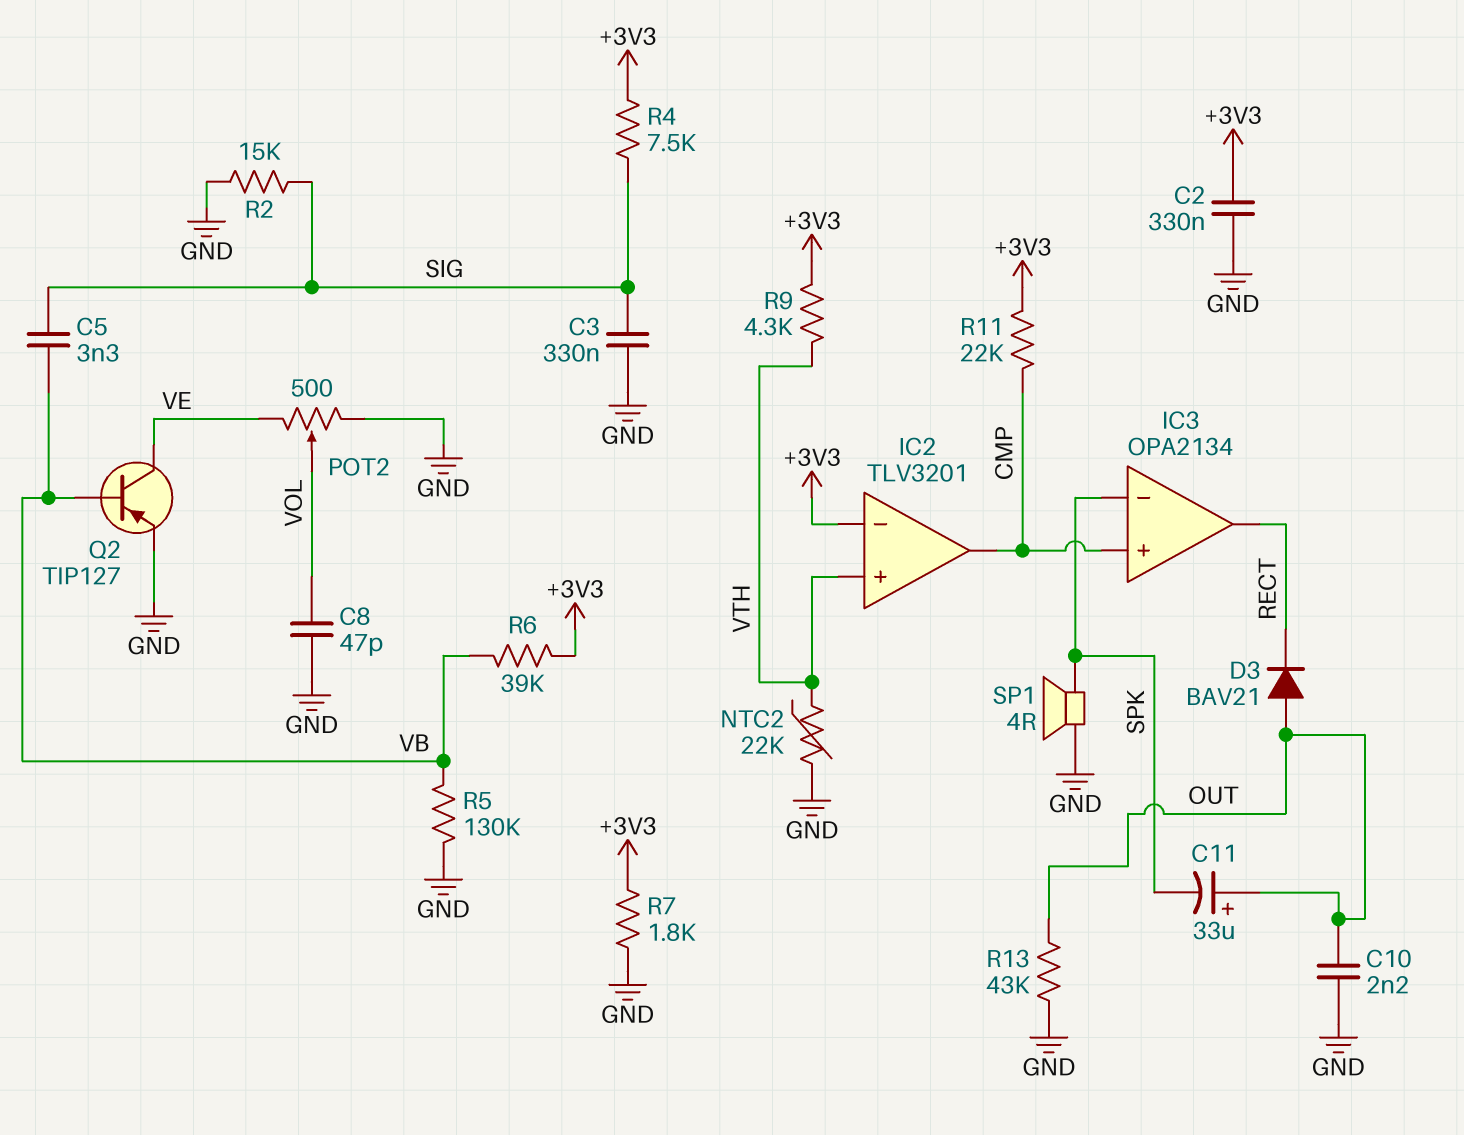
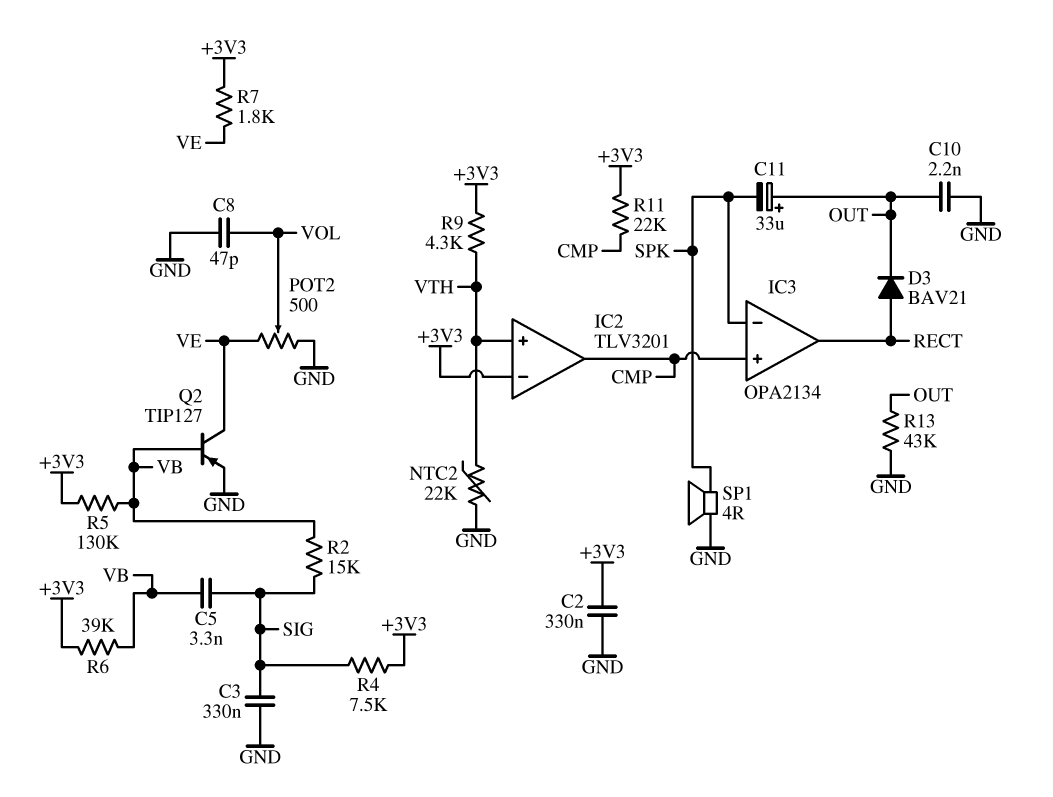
D3: diode BAV21 (A OUT, K RECT) -> diode BAV21 (A RECT, K OUT)
R2: 15k (GND, SIG) -> 15k (SIG, VB)
R5: 130k (GND, VB) -> 130k (+3V3, VB)
R7: 1.8k (+3V3, GND) -> 1.8k (+3V3, VE)

